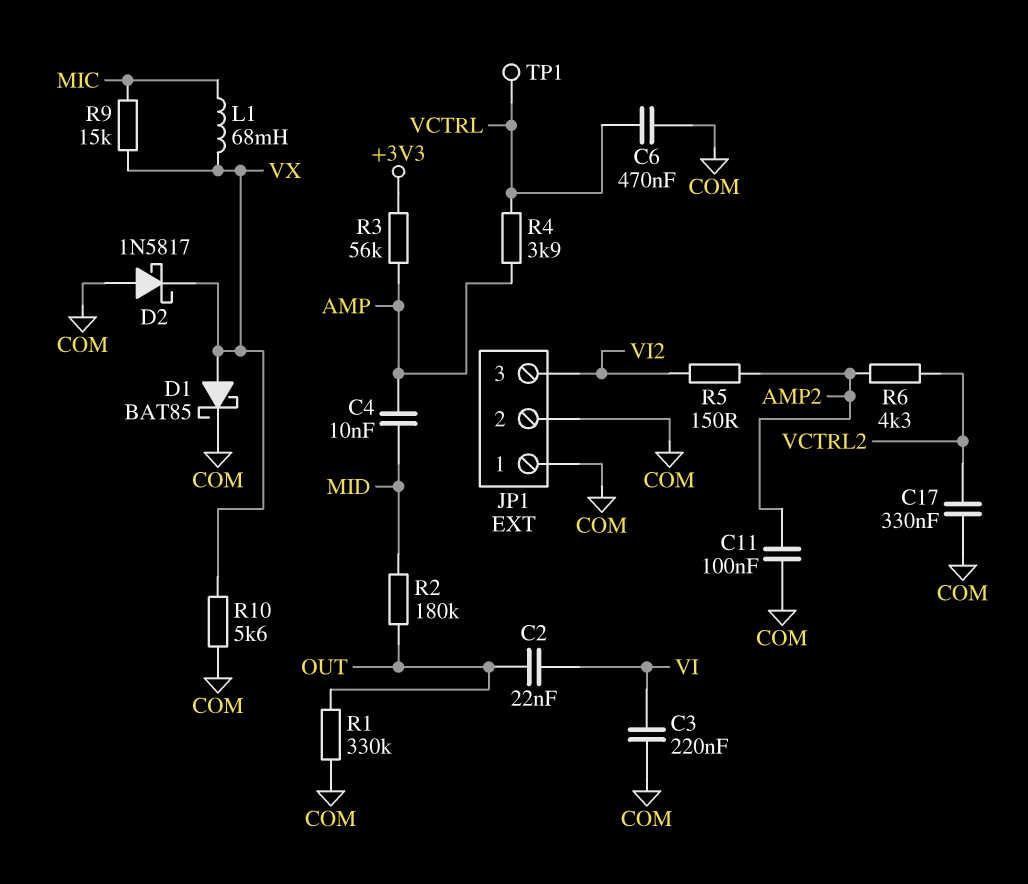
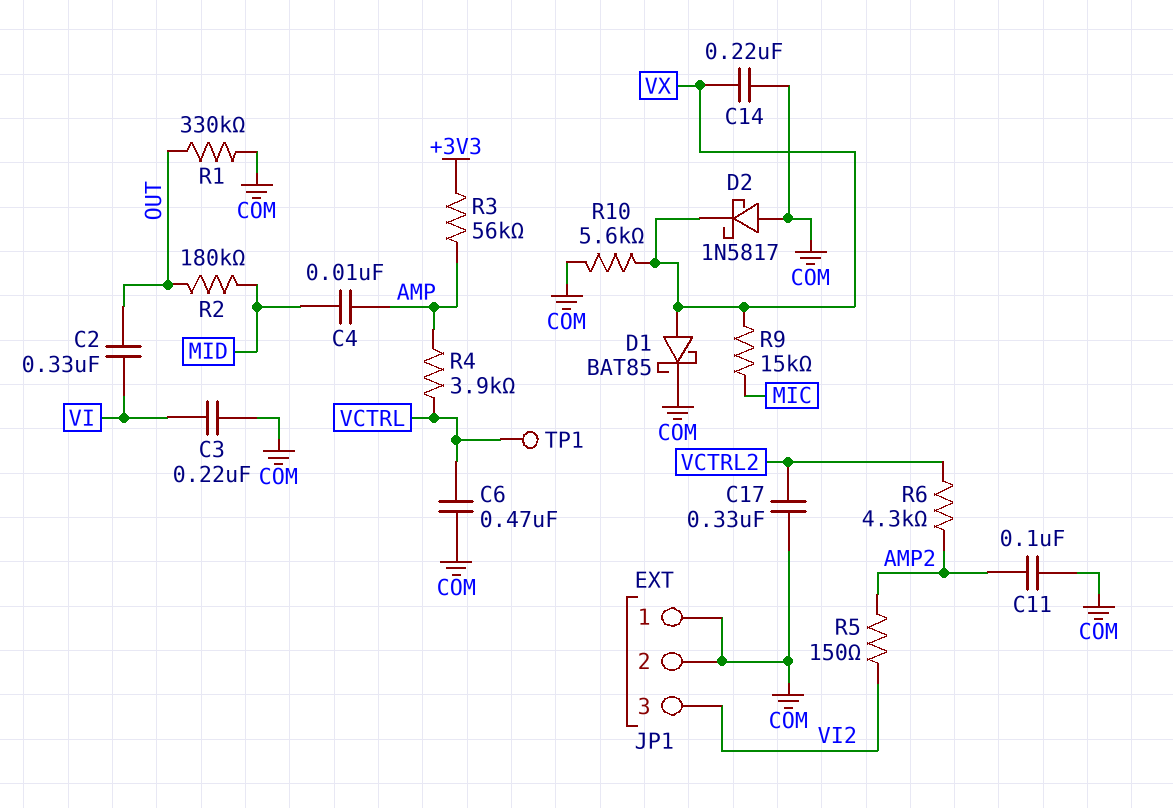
C2: 22nF (OUT, VI) -> 330nF (OUT, VI)
C14: none -> 220nF (COM, VX)
L1: 68mH (MIC, VX) -> none

